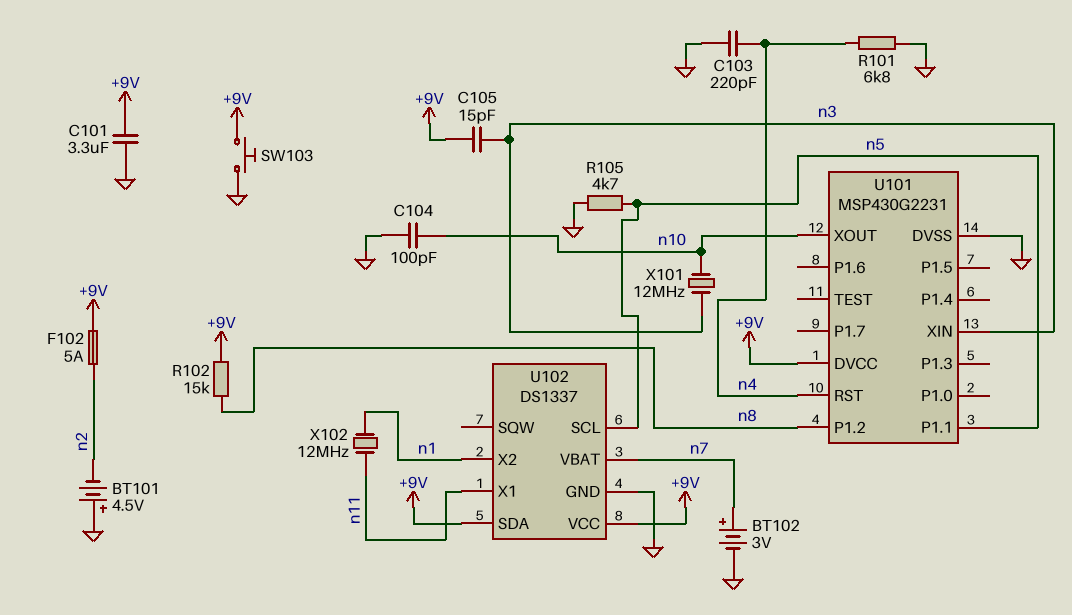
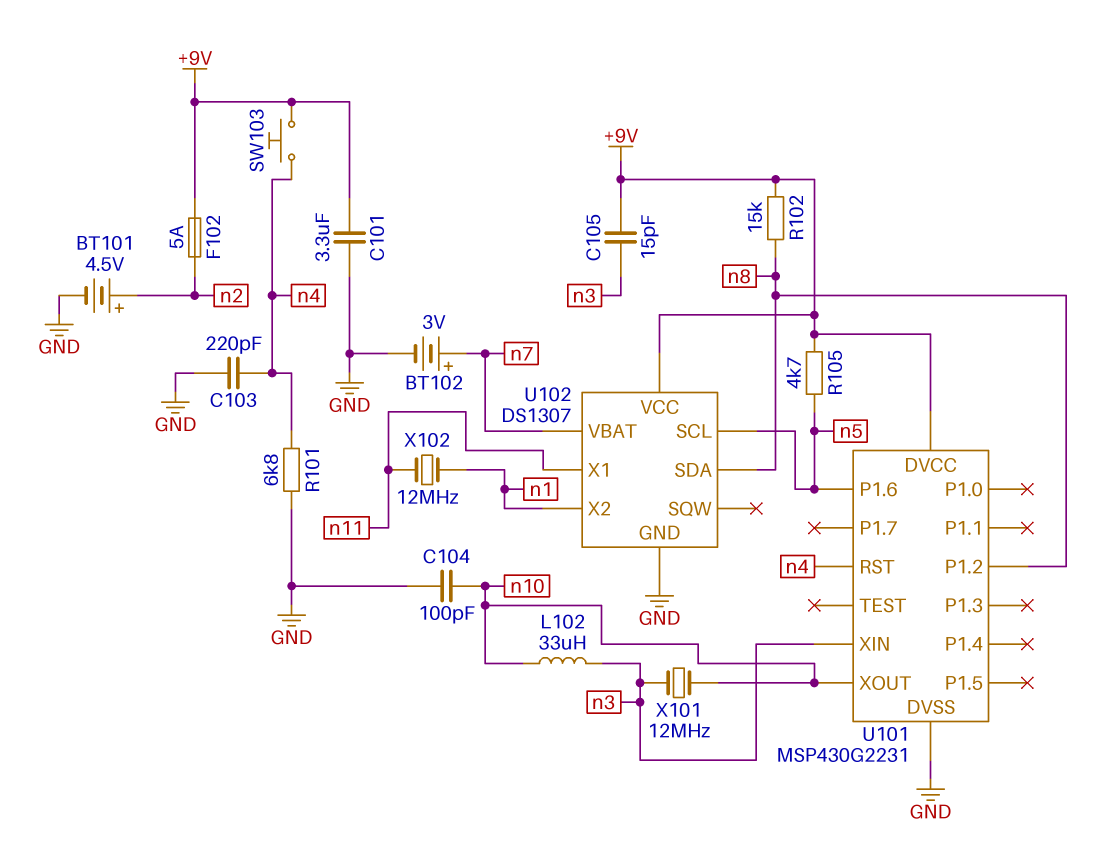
BT101: 4.5V (plus GND, minus n2) -> 4.5V (plus n2, minus GND)
L102: none -> 33uH (n3, n10)
R105: 4.7k (GND, n5) -> 4.7k (+9V, n5)
SW103: button (+9V, GND) -> button (+9V, n4)
U101 pin P1.1: n5 -> none
U101 pin P1.6: none -> n5
U102: DS1337 -> DS1307
U102 pin SDA: +9V -> n8

